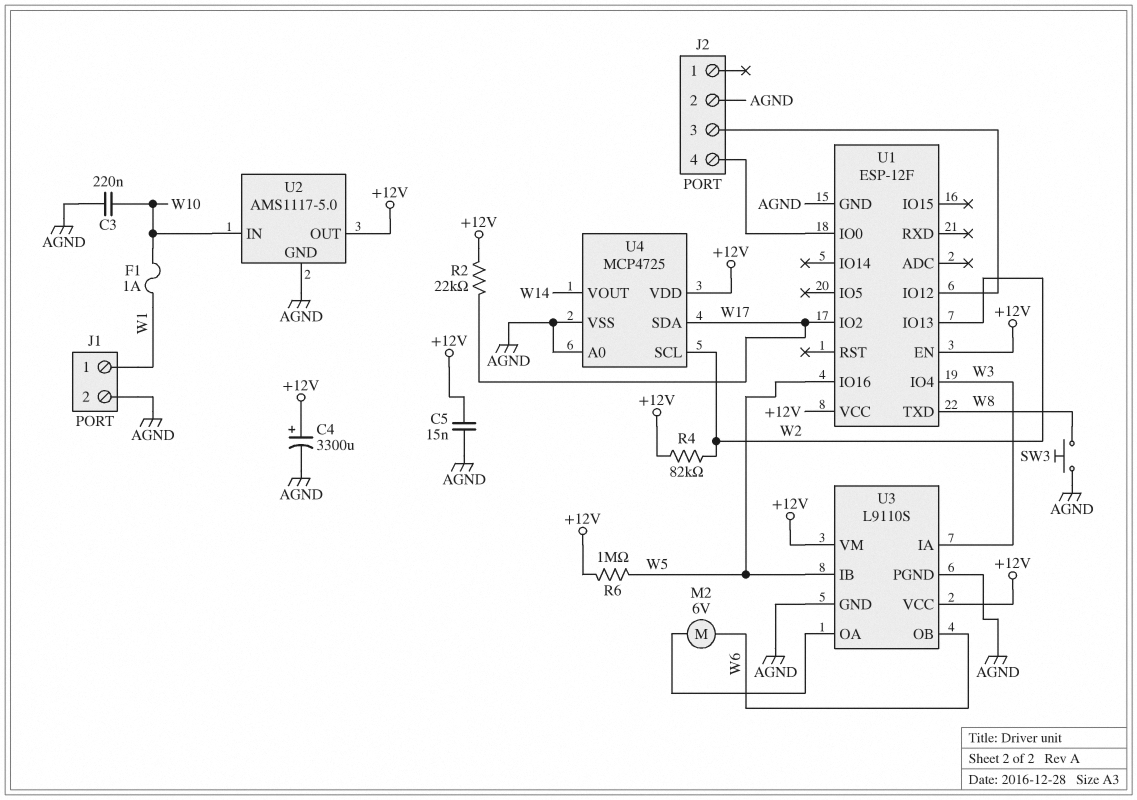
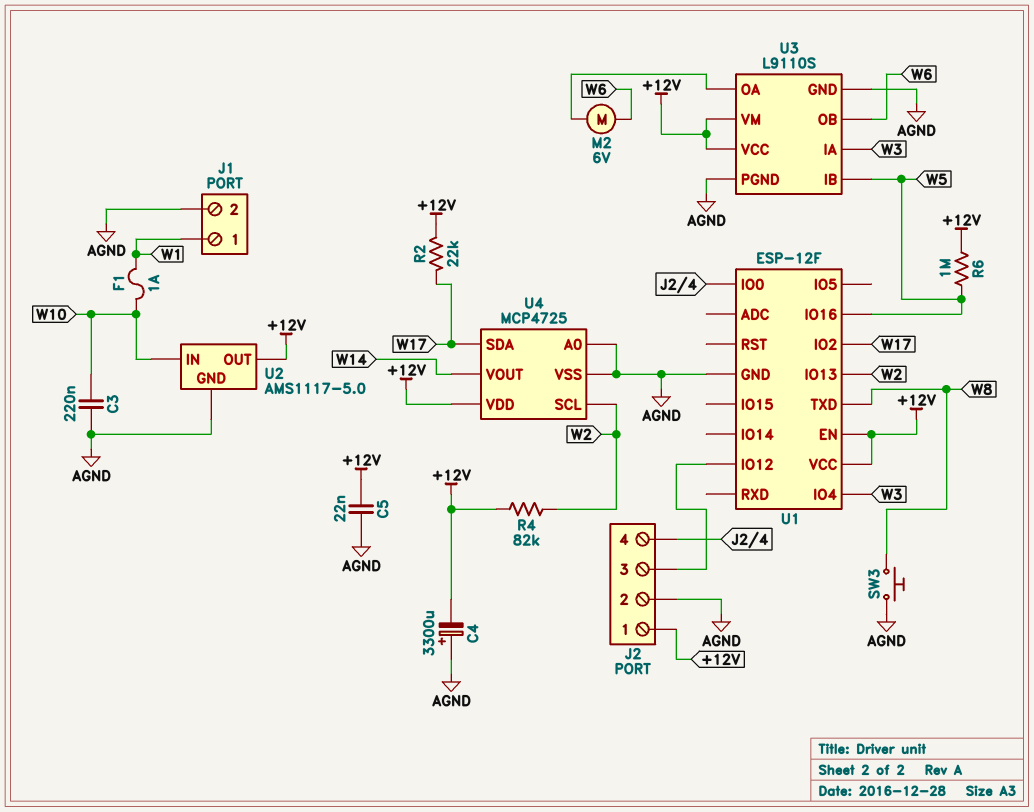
C4: 3300uF (plus +12V, minus AGND) -> 3300uF (plus AGND, minus +12V)
C5: 15nF (+12V, AGND) -> 22nF (+12V, AGND)
J2 pin 1: none -> +12V

